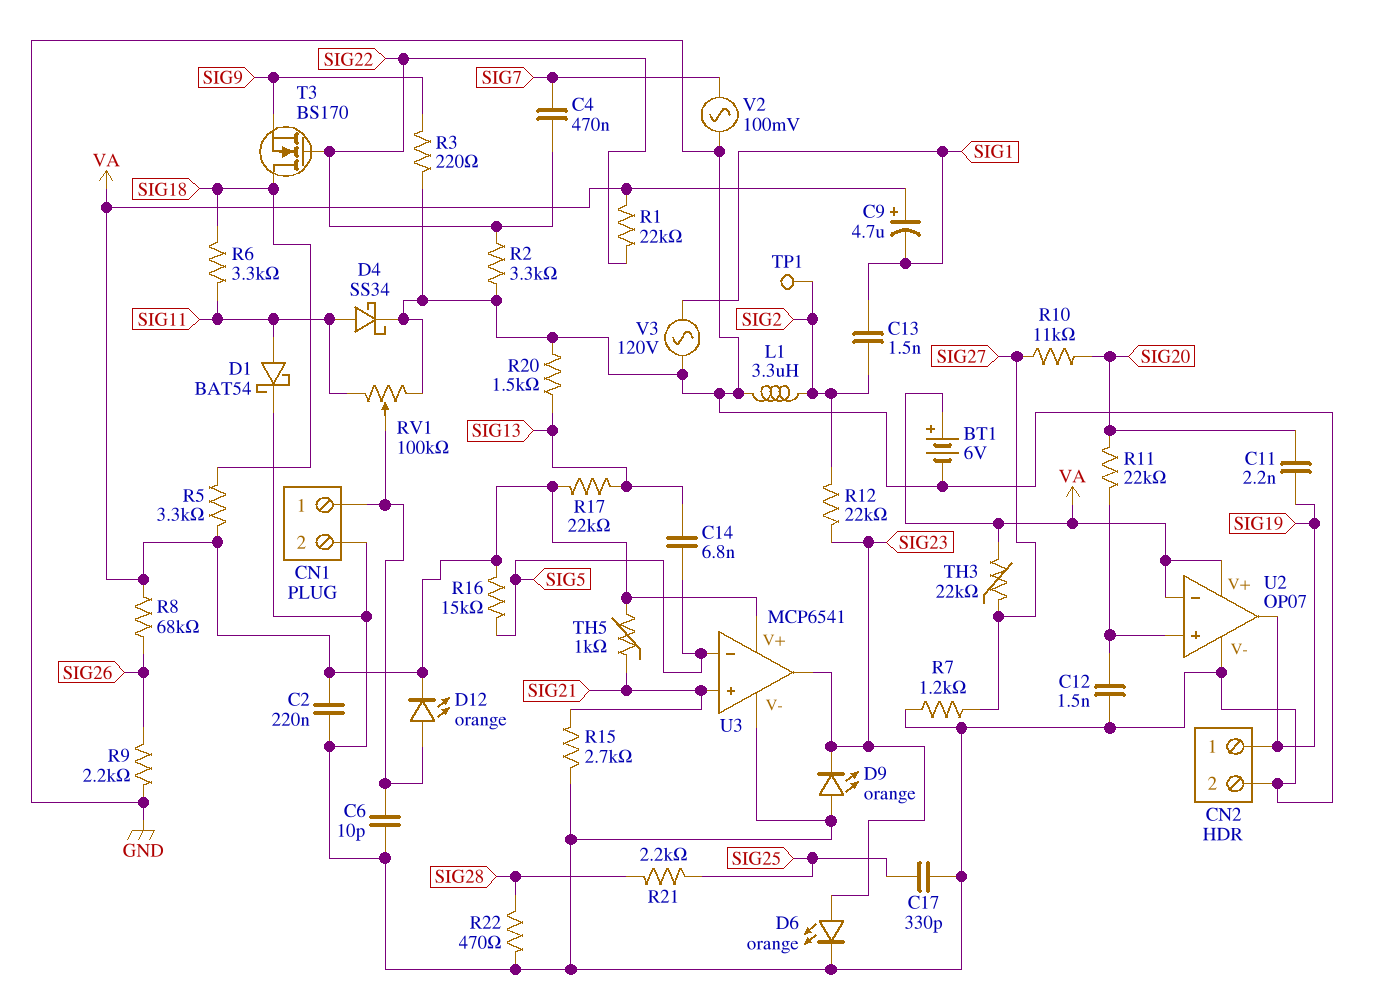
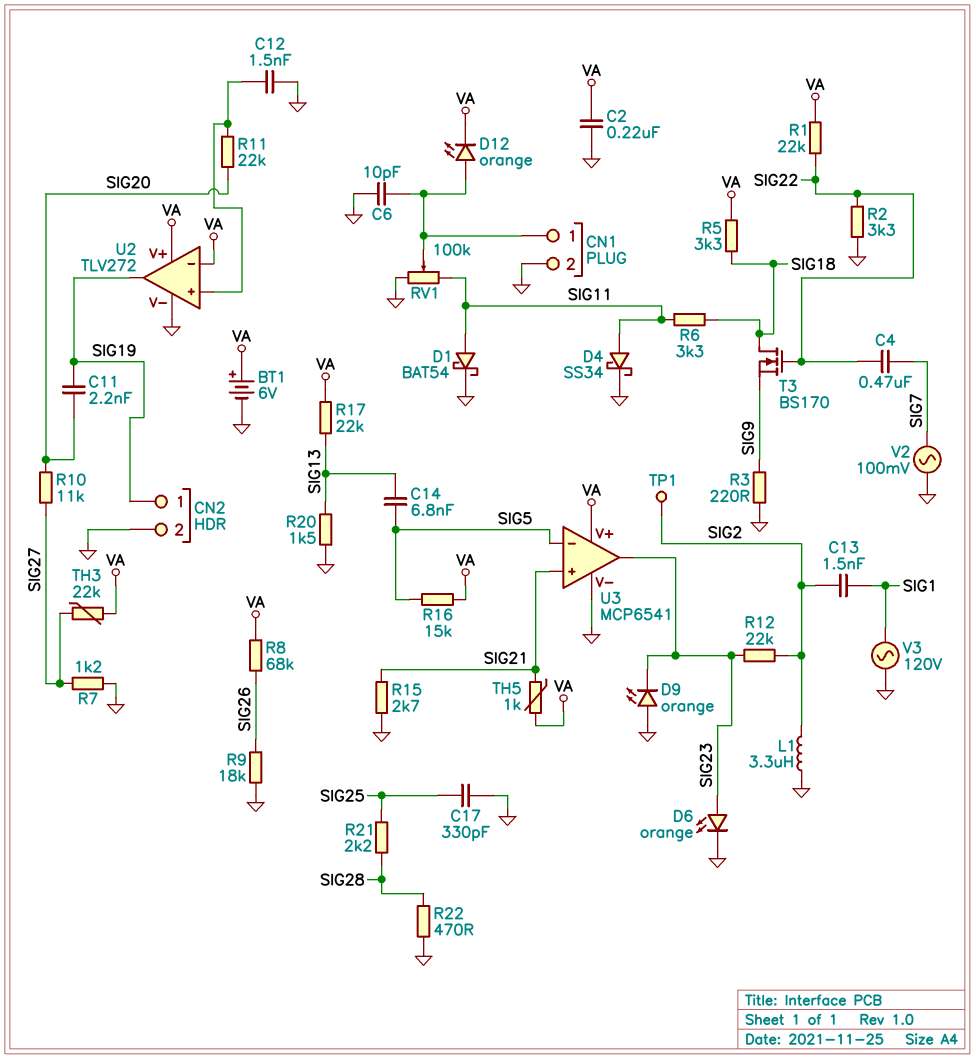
C9: 4.7uF (plus VA, minus SIG1) -> none
R9: 2.2k (GND, SIG26) -> 18k (GND, SIG26)
U2: OP07 -> TLV272

